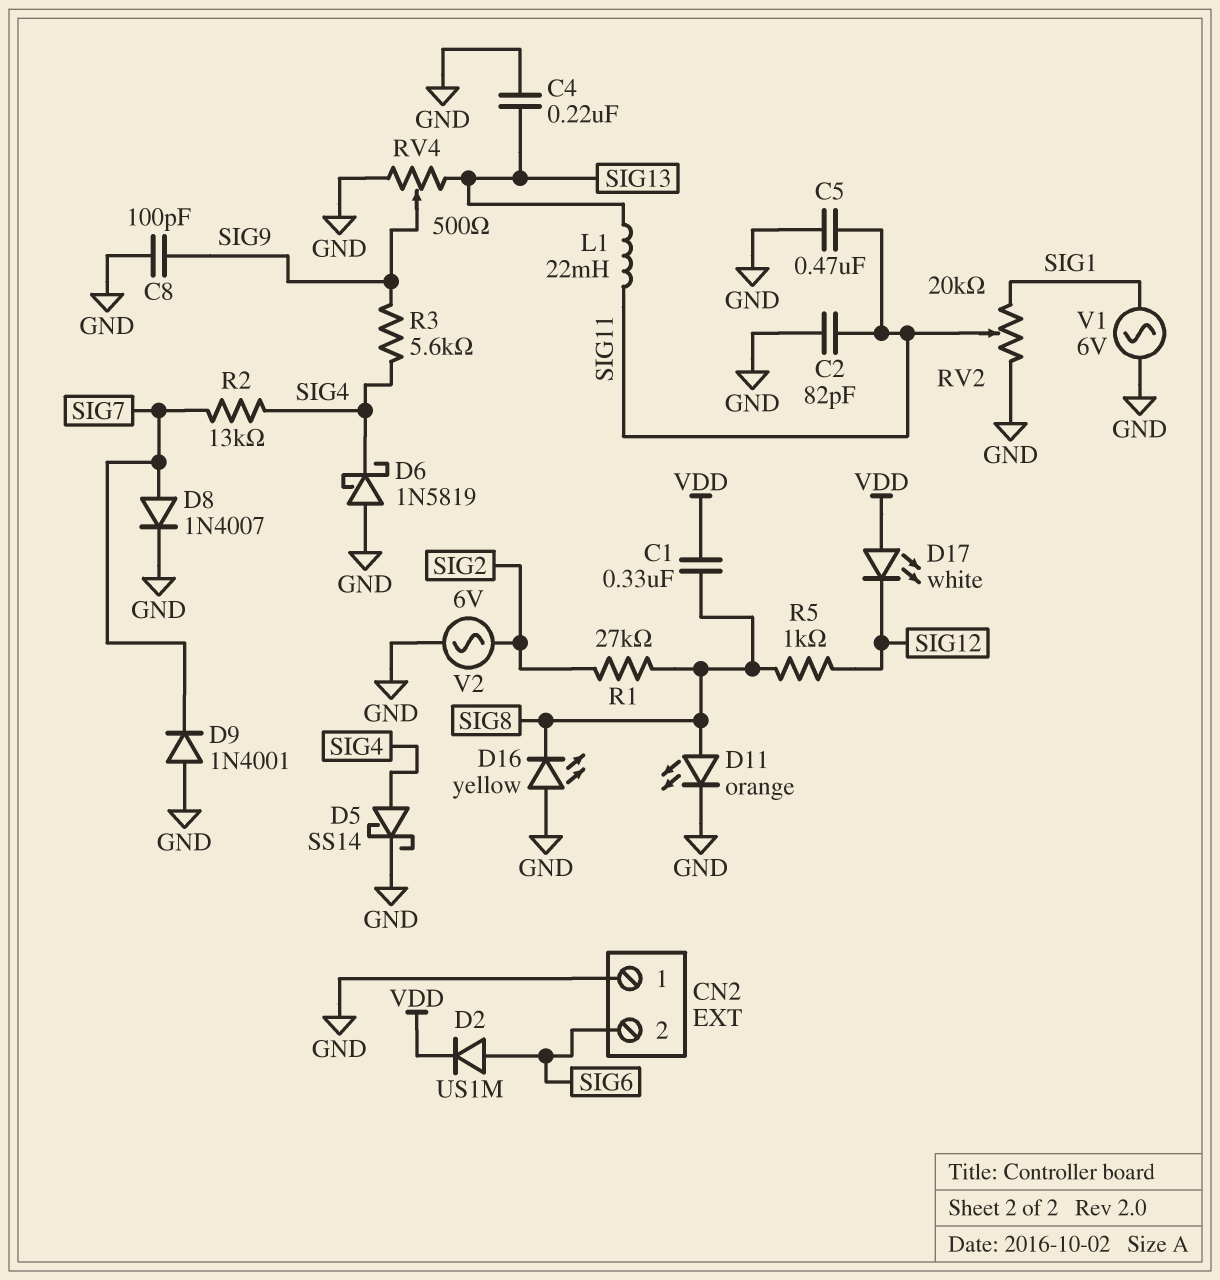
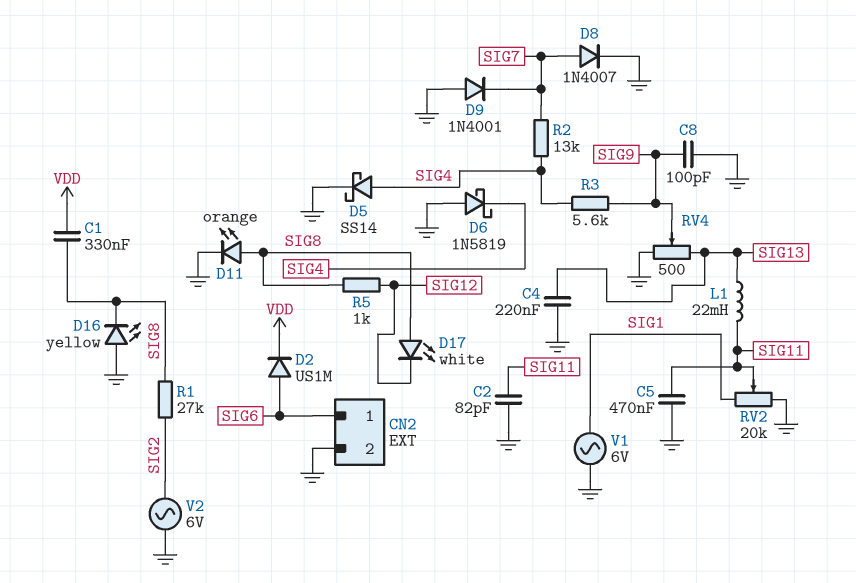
CN2 pin 1: GND -> SIG6
CN2 pin 2: SIG6 -> GND
D17: LED white (A VDD, K SIG12) -> LED white (A SIG8, K SIG12)

